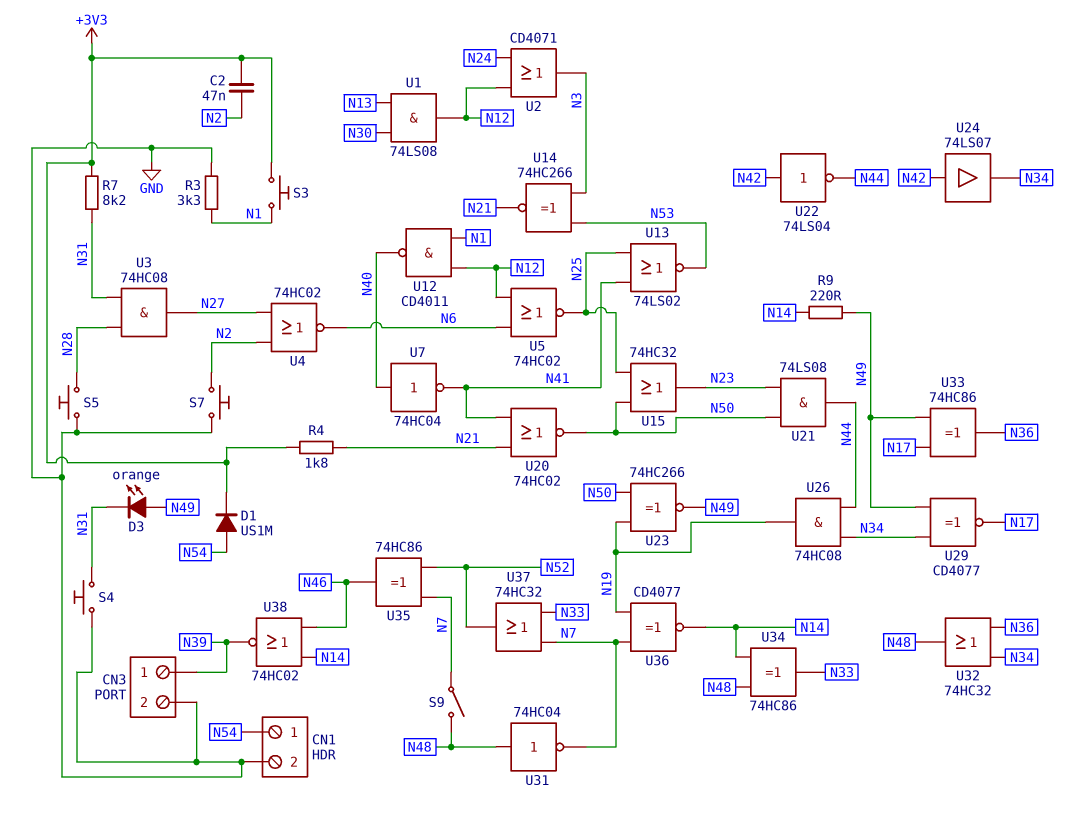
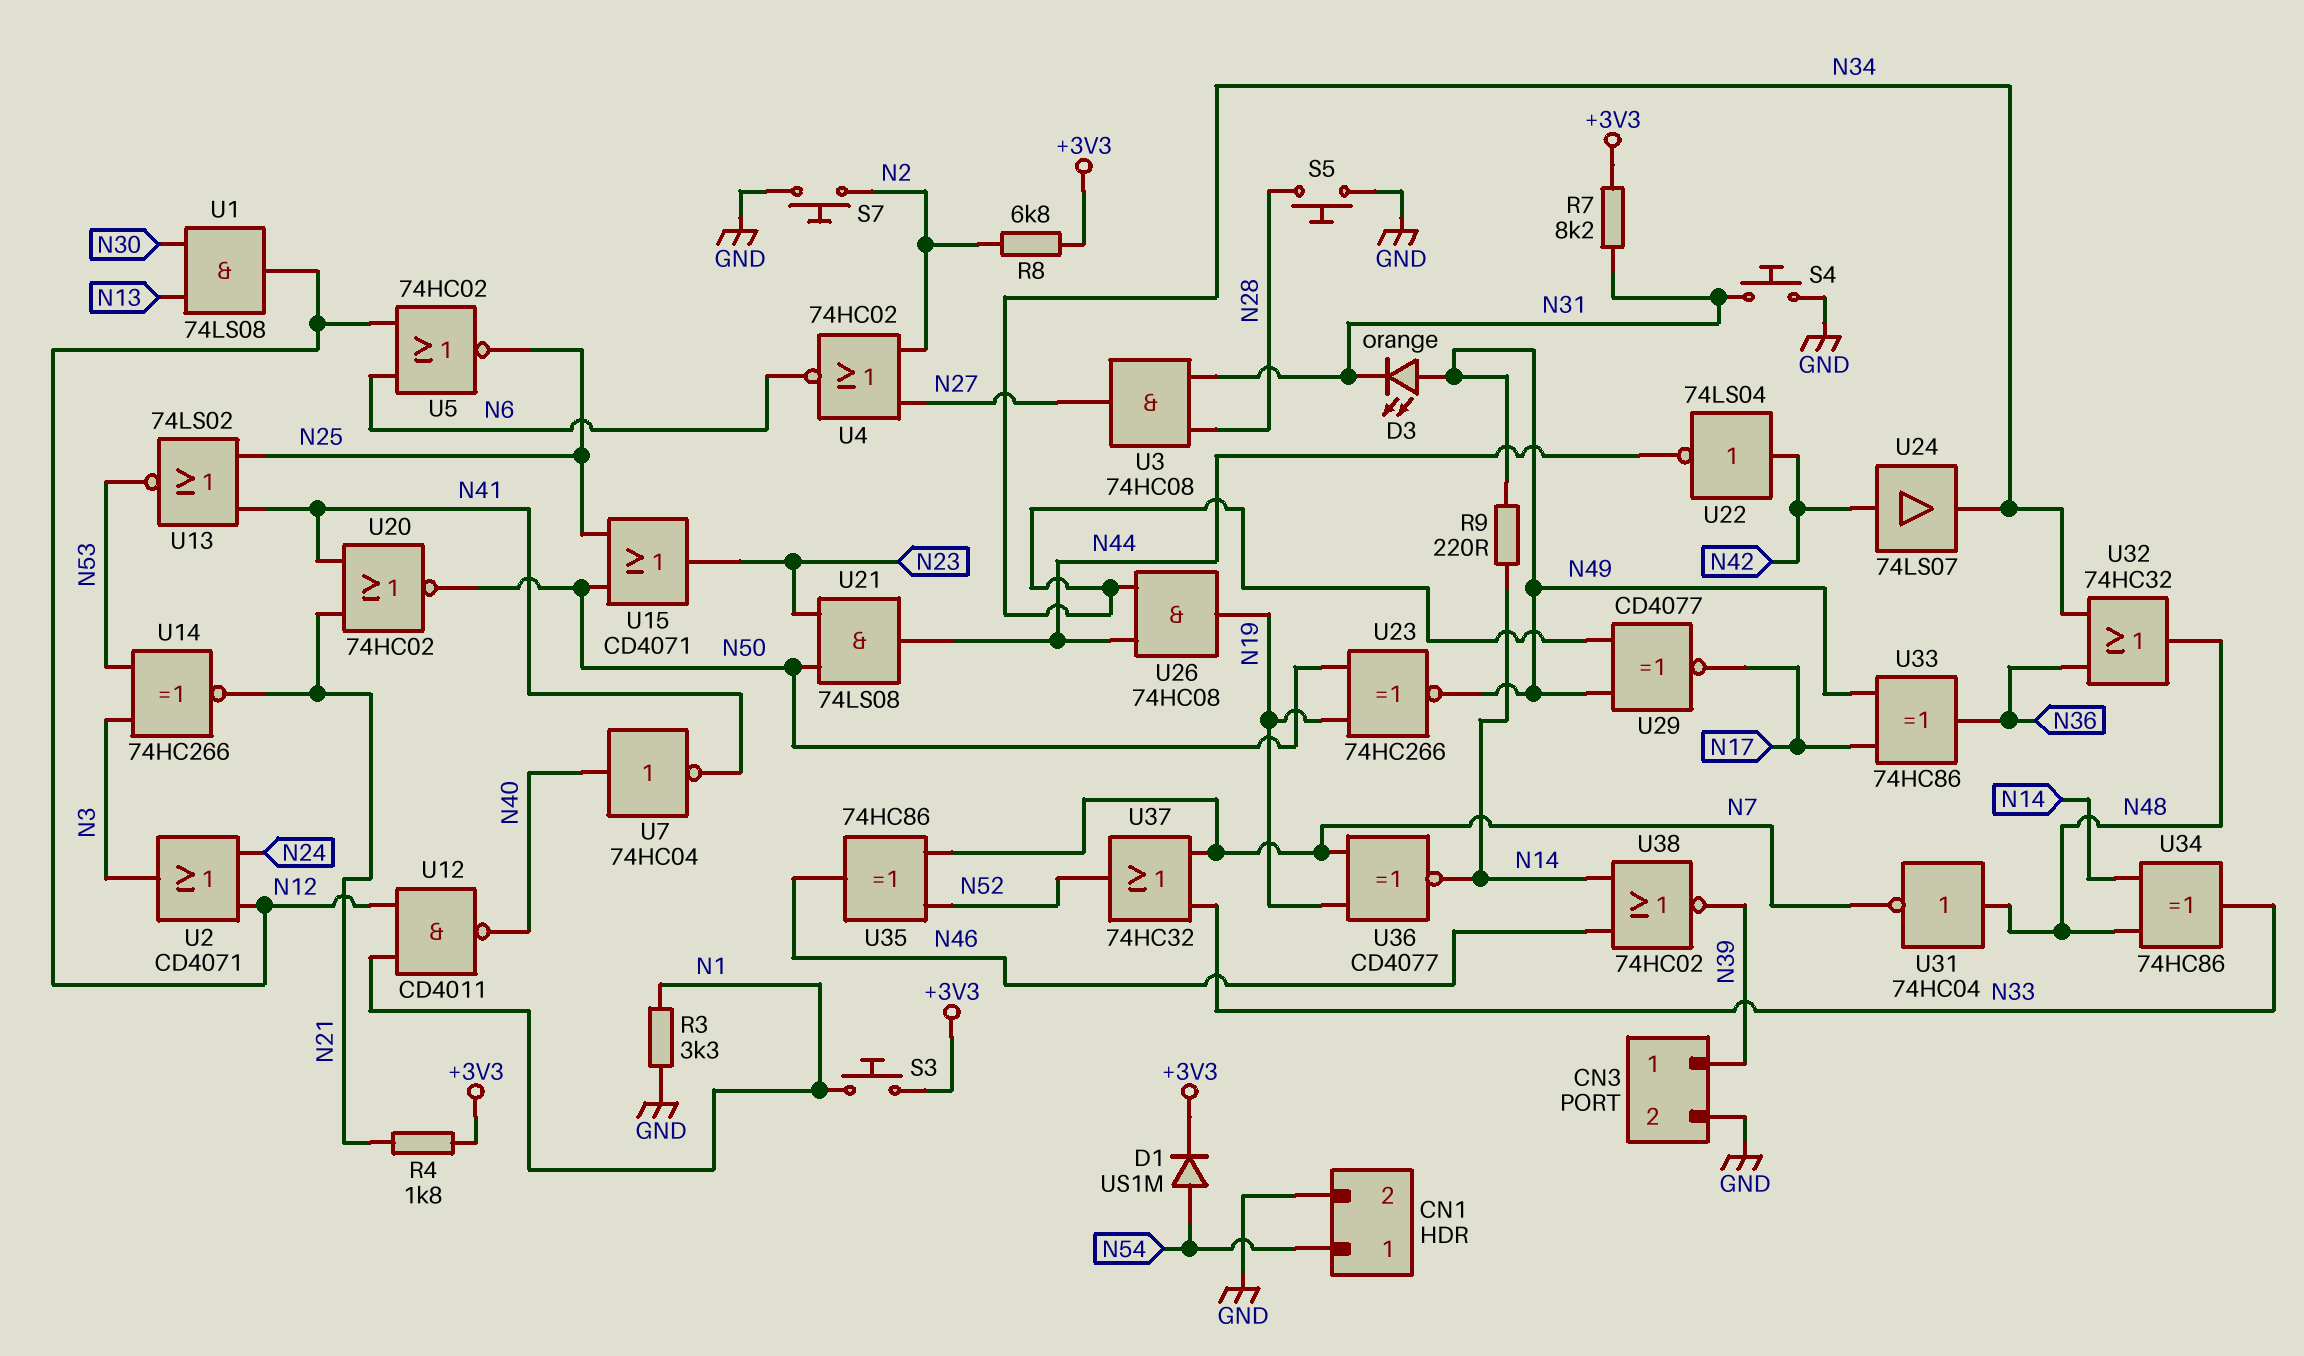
C2: 47nF (+3V3, N2) -> none
R8: none -> 6.8k (+3V3, N2)
S9: switch (N7, N48) -> none
U15: OR 74HC32 (in N25, in N50, out N23) -> OR CD4071 (in N25, in N50, out N23)

